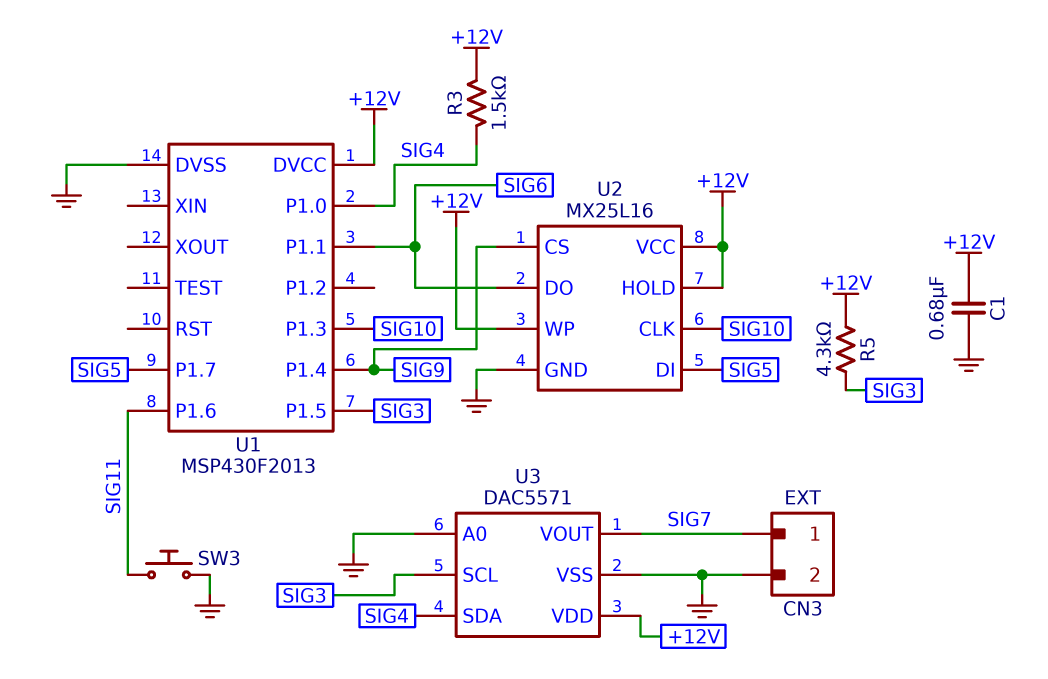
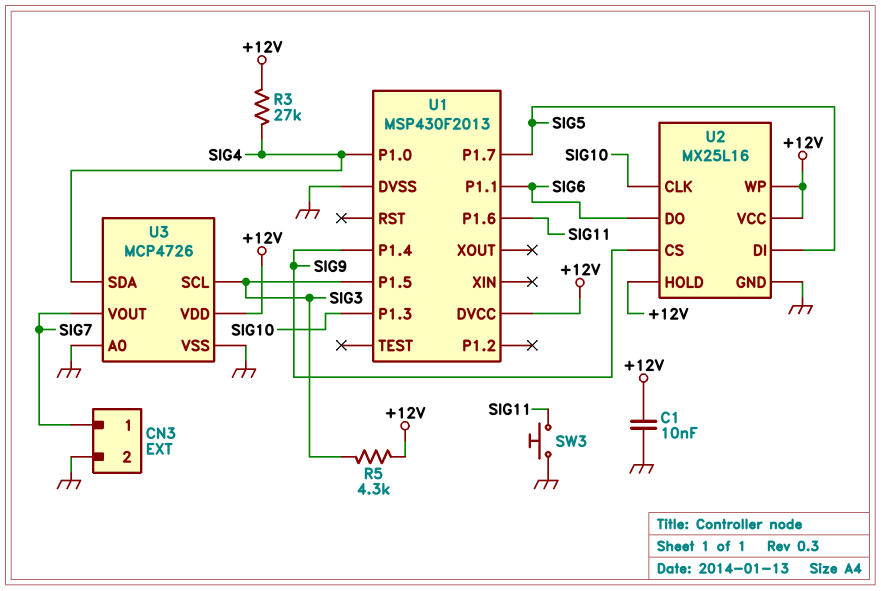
C1: 680nF (+12V, GND) -> 10nF (+12V, GND)
R3: 1.5k (+12V, SIG4) -> 27k (+12V, SIG4)
U3: DAC5571 -> MCP4726

